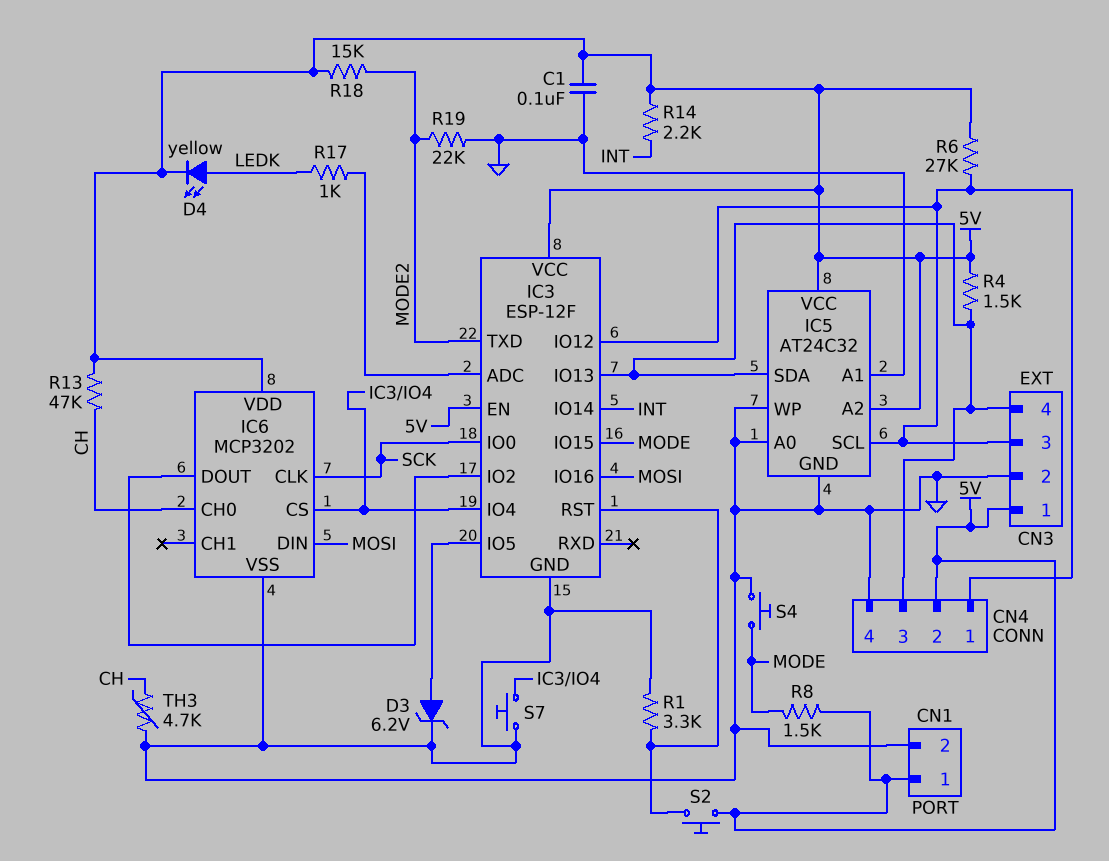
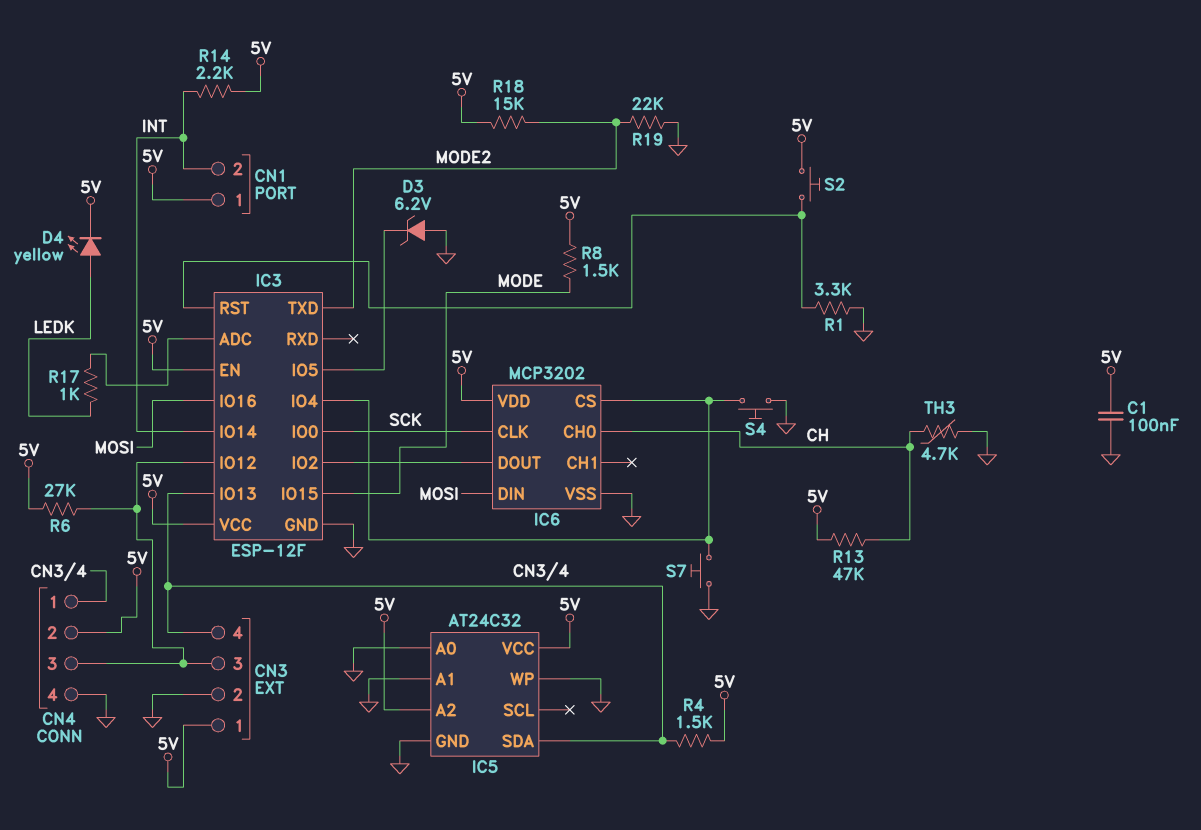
CN1 pin 2: GND -> INT
CN4 pin 1: CN3/3 -> CN3/4
CN4 pin 3: CN3/4 -> CN3/3
D3: zener 6.2V (A IC3/IO5, K GND) -> zener 6.2V (A GND, K IC3/IO5)
IC5 pin SCL: CN3/3 -> none
S4: button (GND, MODE) -> button (GND, IC3/IO4)

